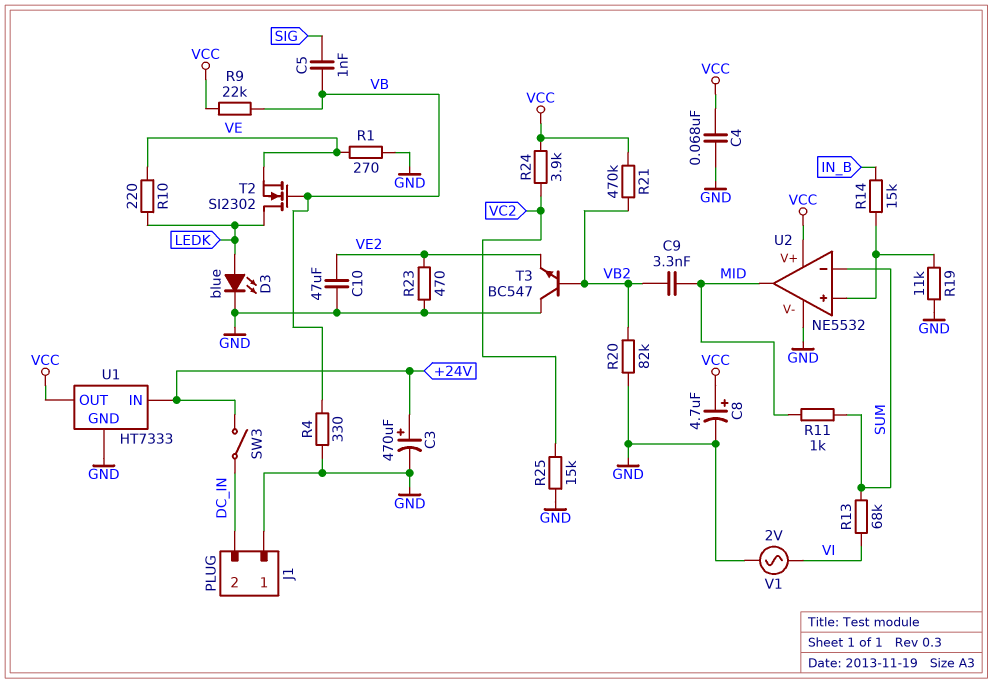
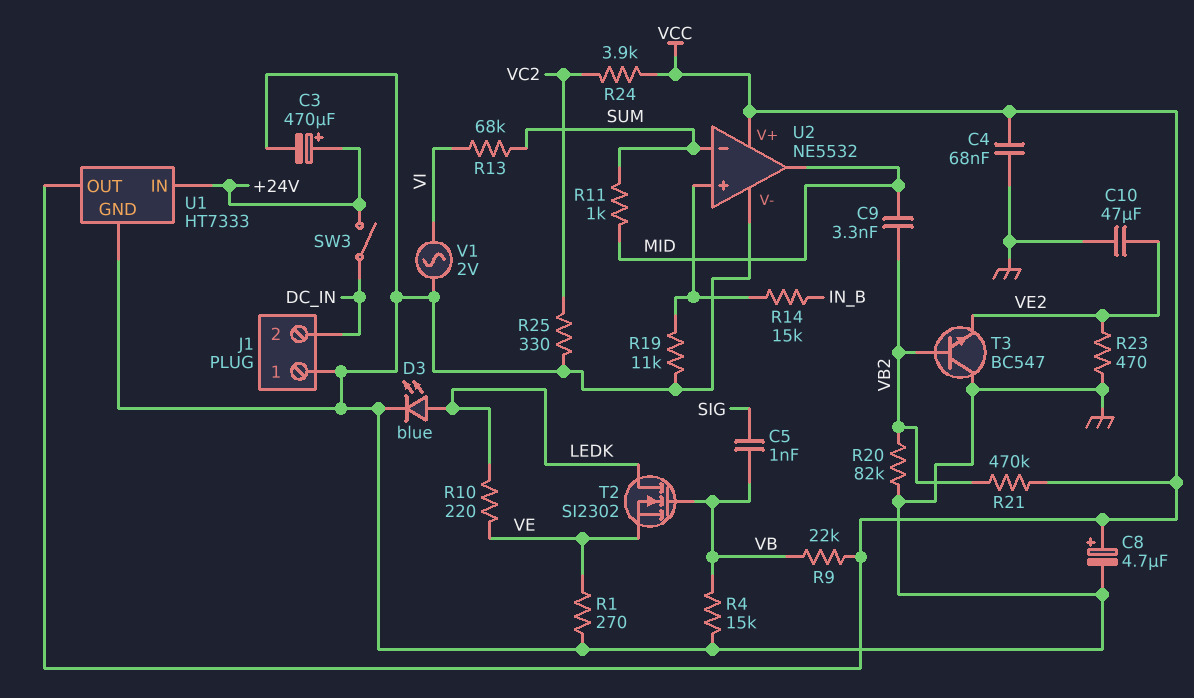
R4: 330 (GND, VB) -> 15k (GND, VB)
R25: 15k (GND, VC2) -> 330 (GND, VC2)

